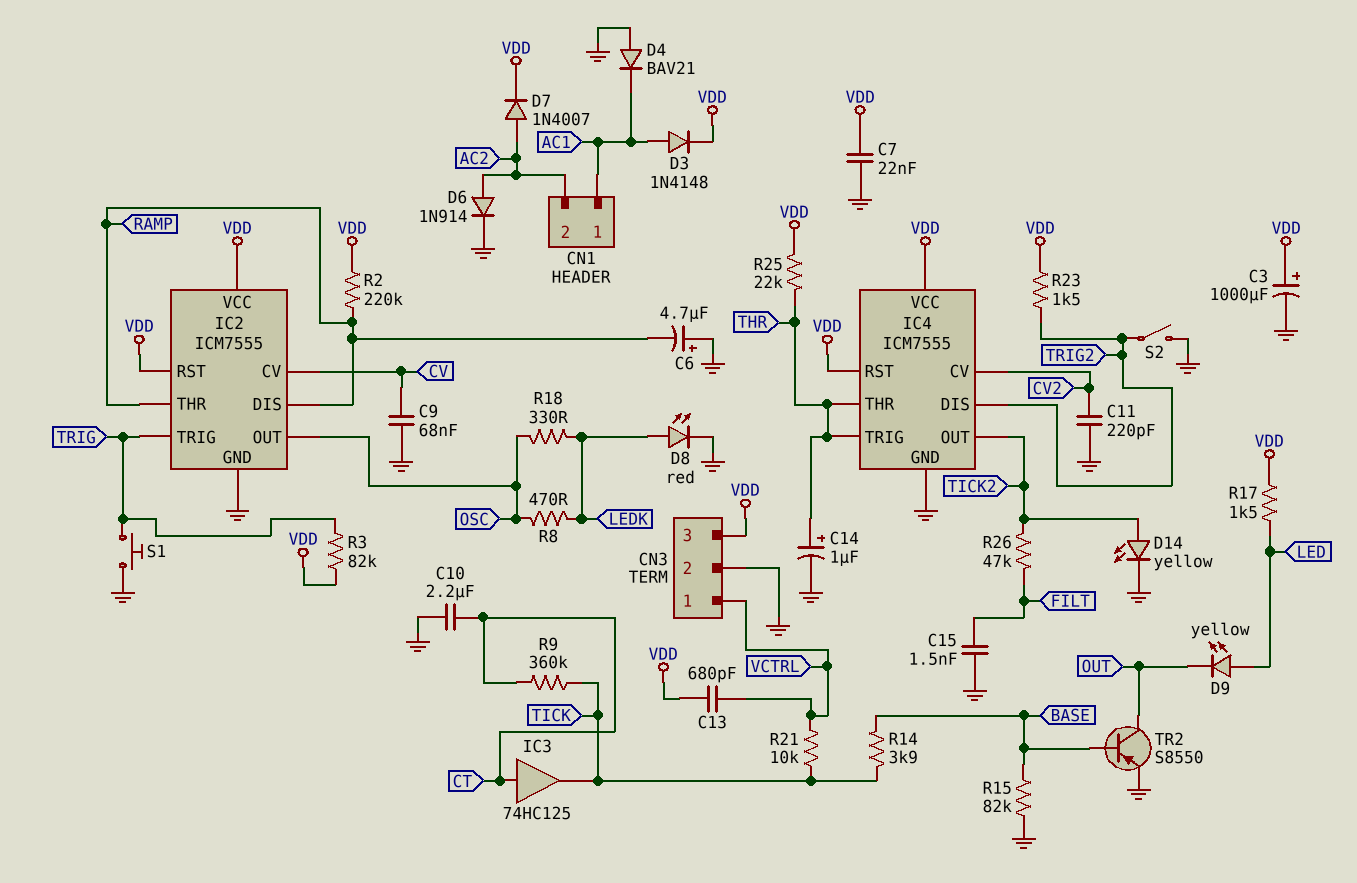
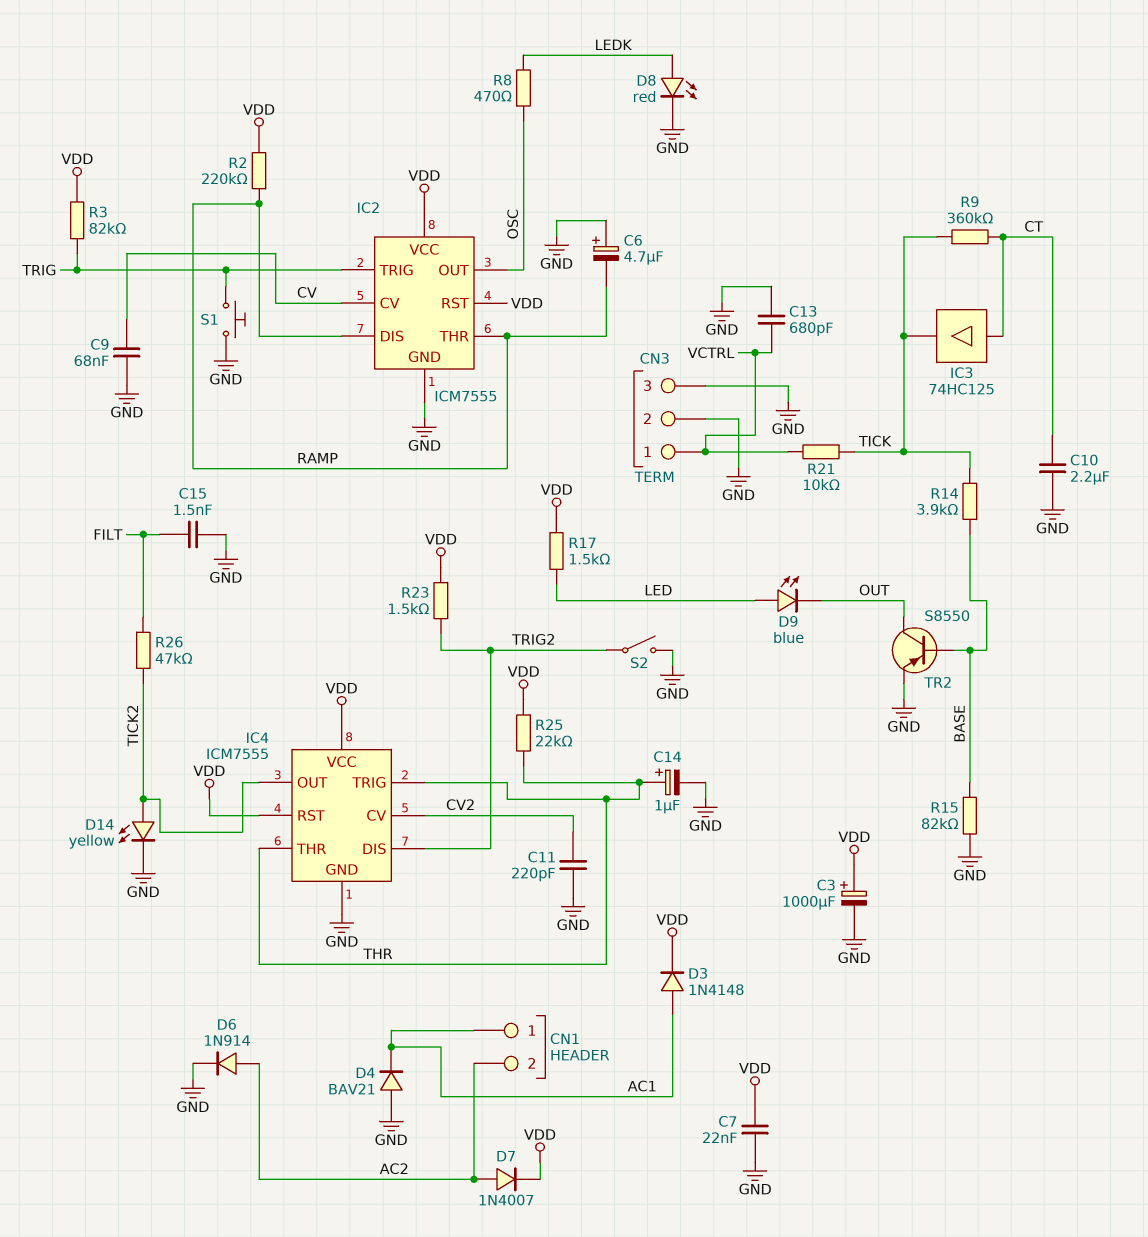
C13: 680pF (VCTRL, VDD) -> 680pF (GND, VCTRL)
CN3 pin 3: VDD -> GND
D9: LED yellow (A LED, K OUT) -> LED blue (A LED, K OUT)
R18: 330 (LEDK, OSC) -> none

